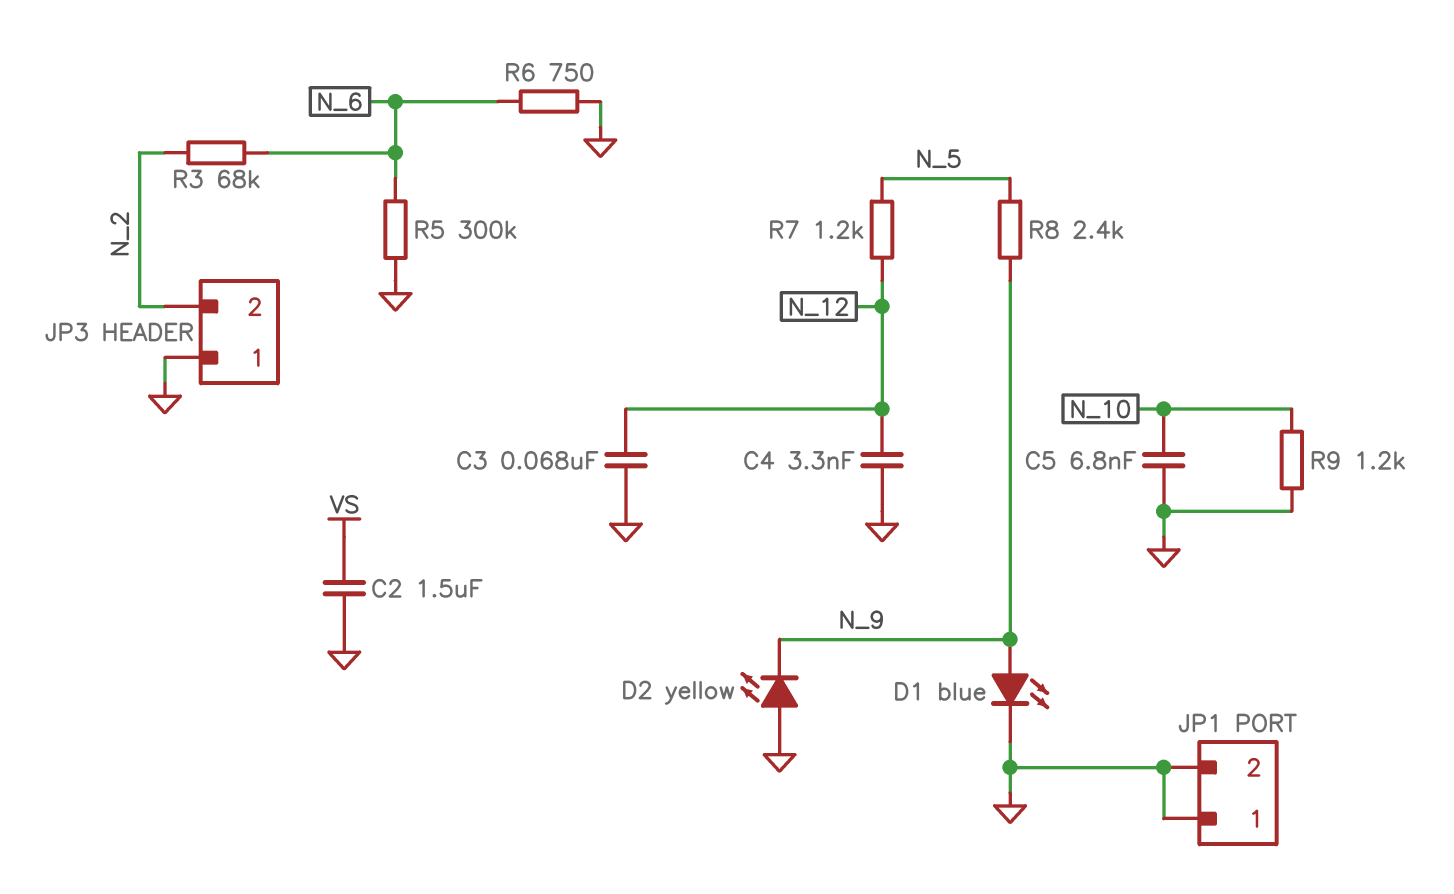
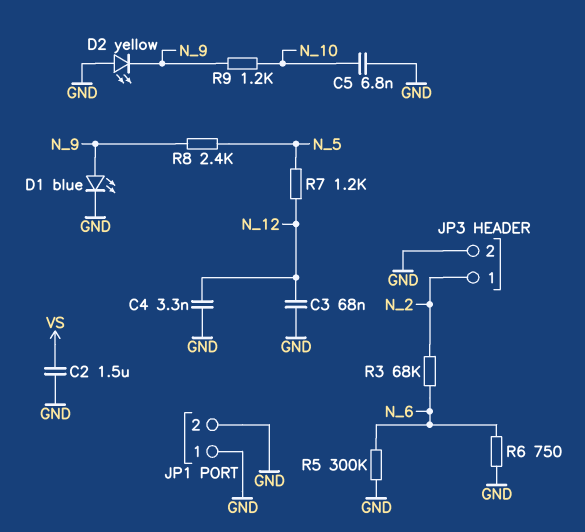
JP3 pin 1: GND -> N_2
JP3 pin 2: N_2 -> GND
R9: 1.2k (GND, N_10) -> 1.2k (N_9, N_10)

